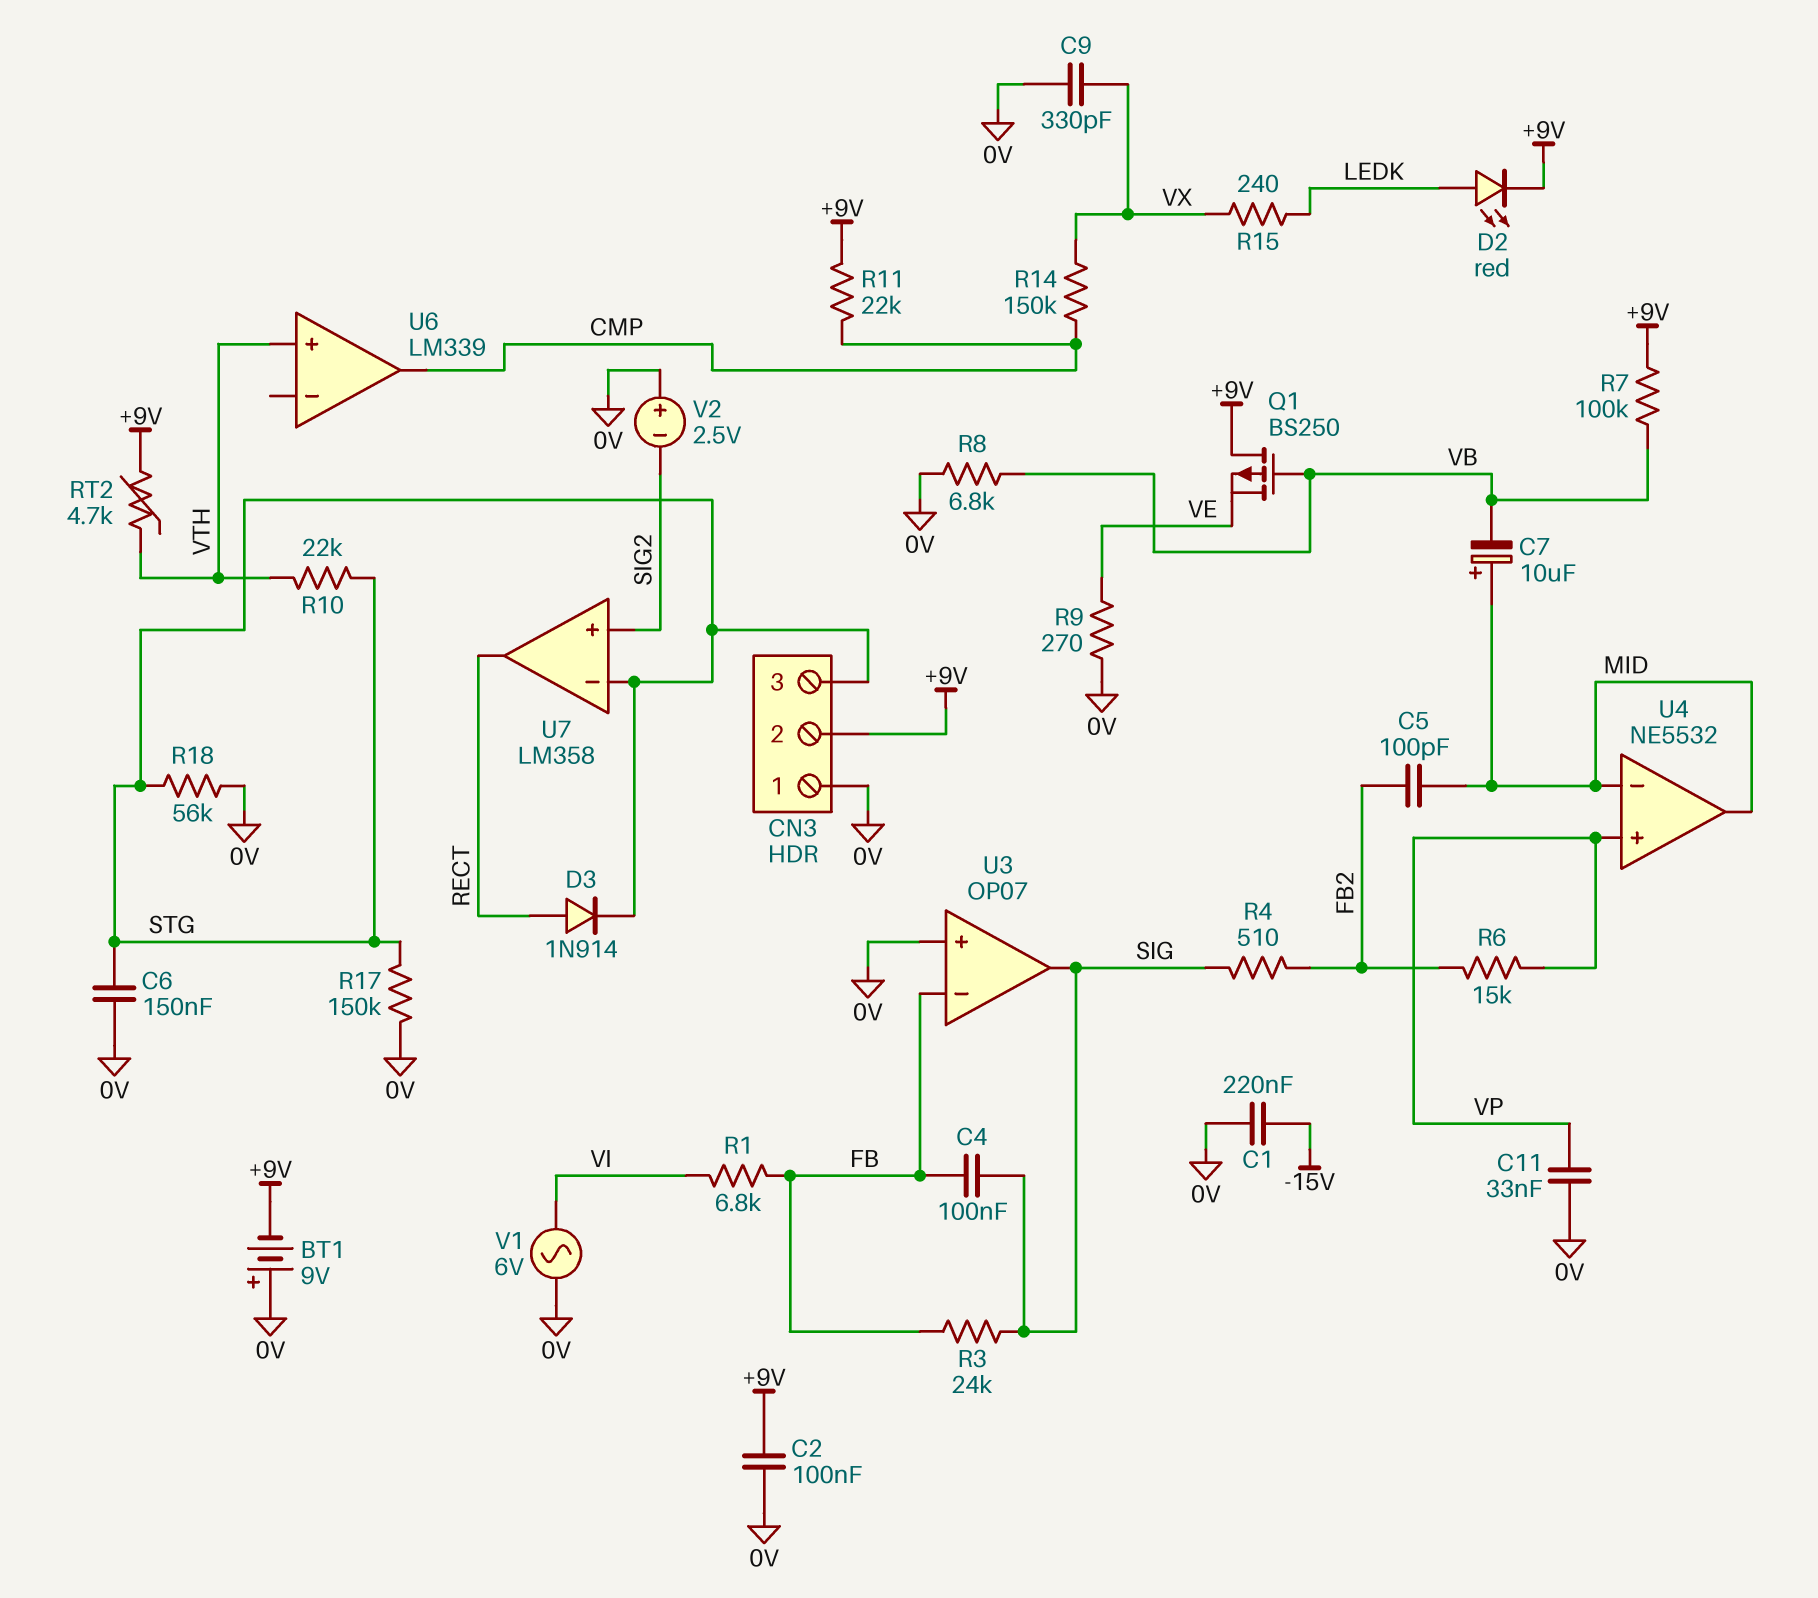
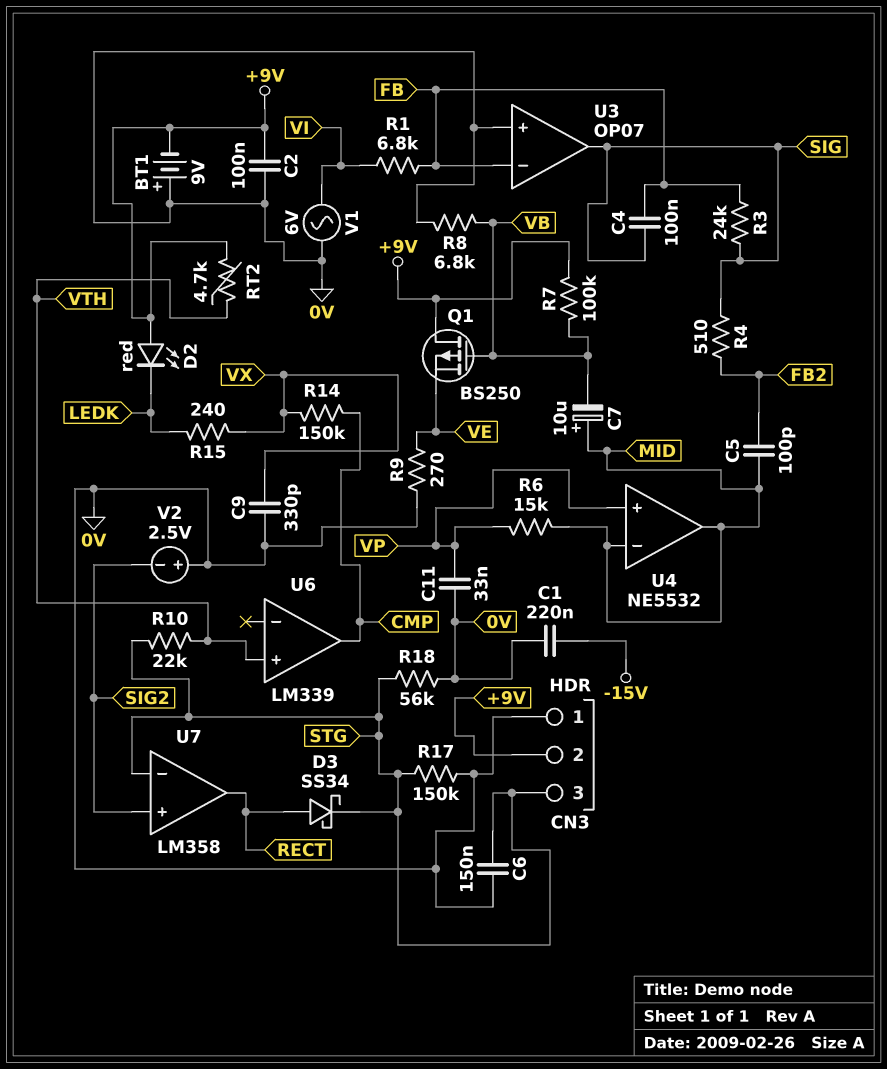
D2: LED red (A LEDK, K +9V) -> LED red (A +9V, K LEDK)
D3: diode 1N914 (A RECT, K STG) -> schottky SS34 (A RECT, K STG)
R6: 15k (FB2, VP) -> 15k (MID, VP)
R11: 22k (+9V, CMP) -> none

